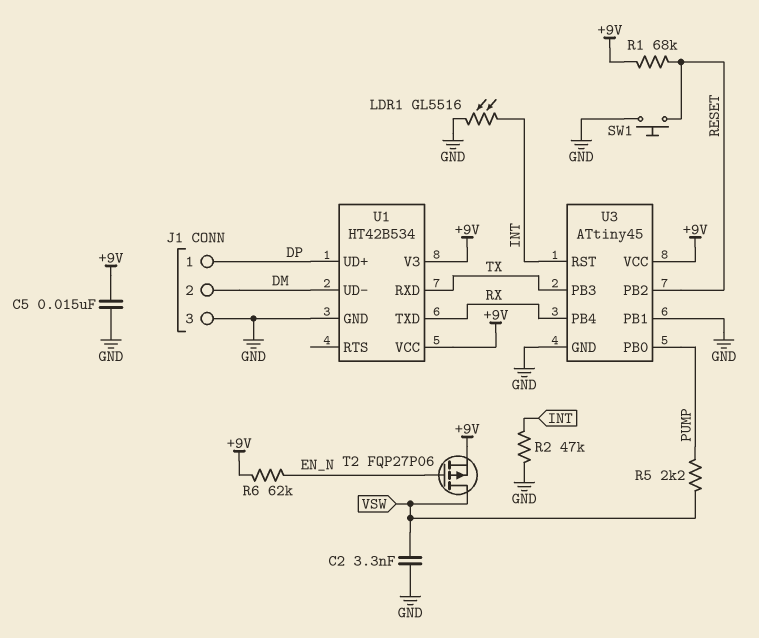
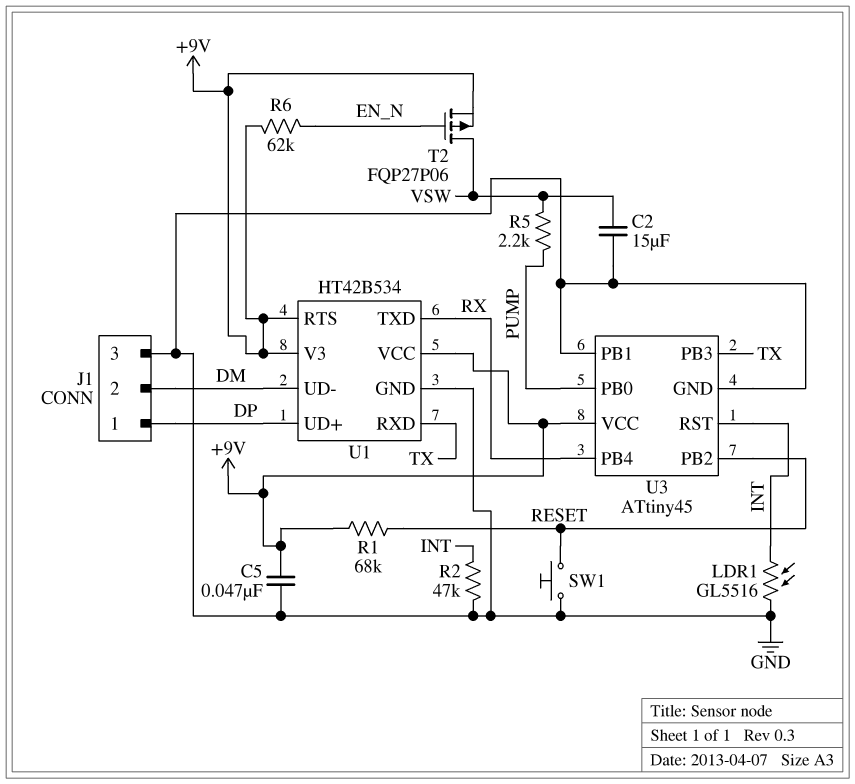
C2: 3.3nF (GND, VSW) -> 15uF (GND, VSW)
C5: 15nF (+9V, GND) -> 47nF (+9V, GND)
U1 pin RTS: none -> +9V

